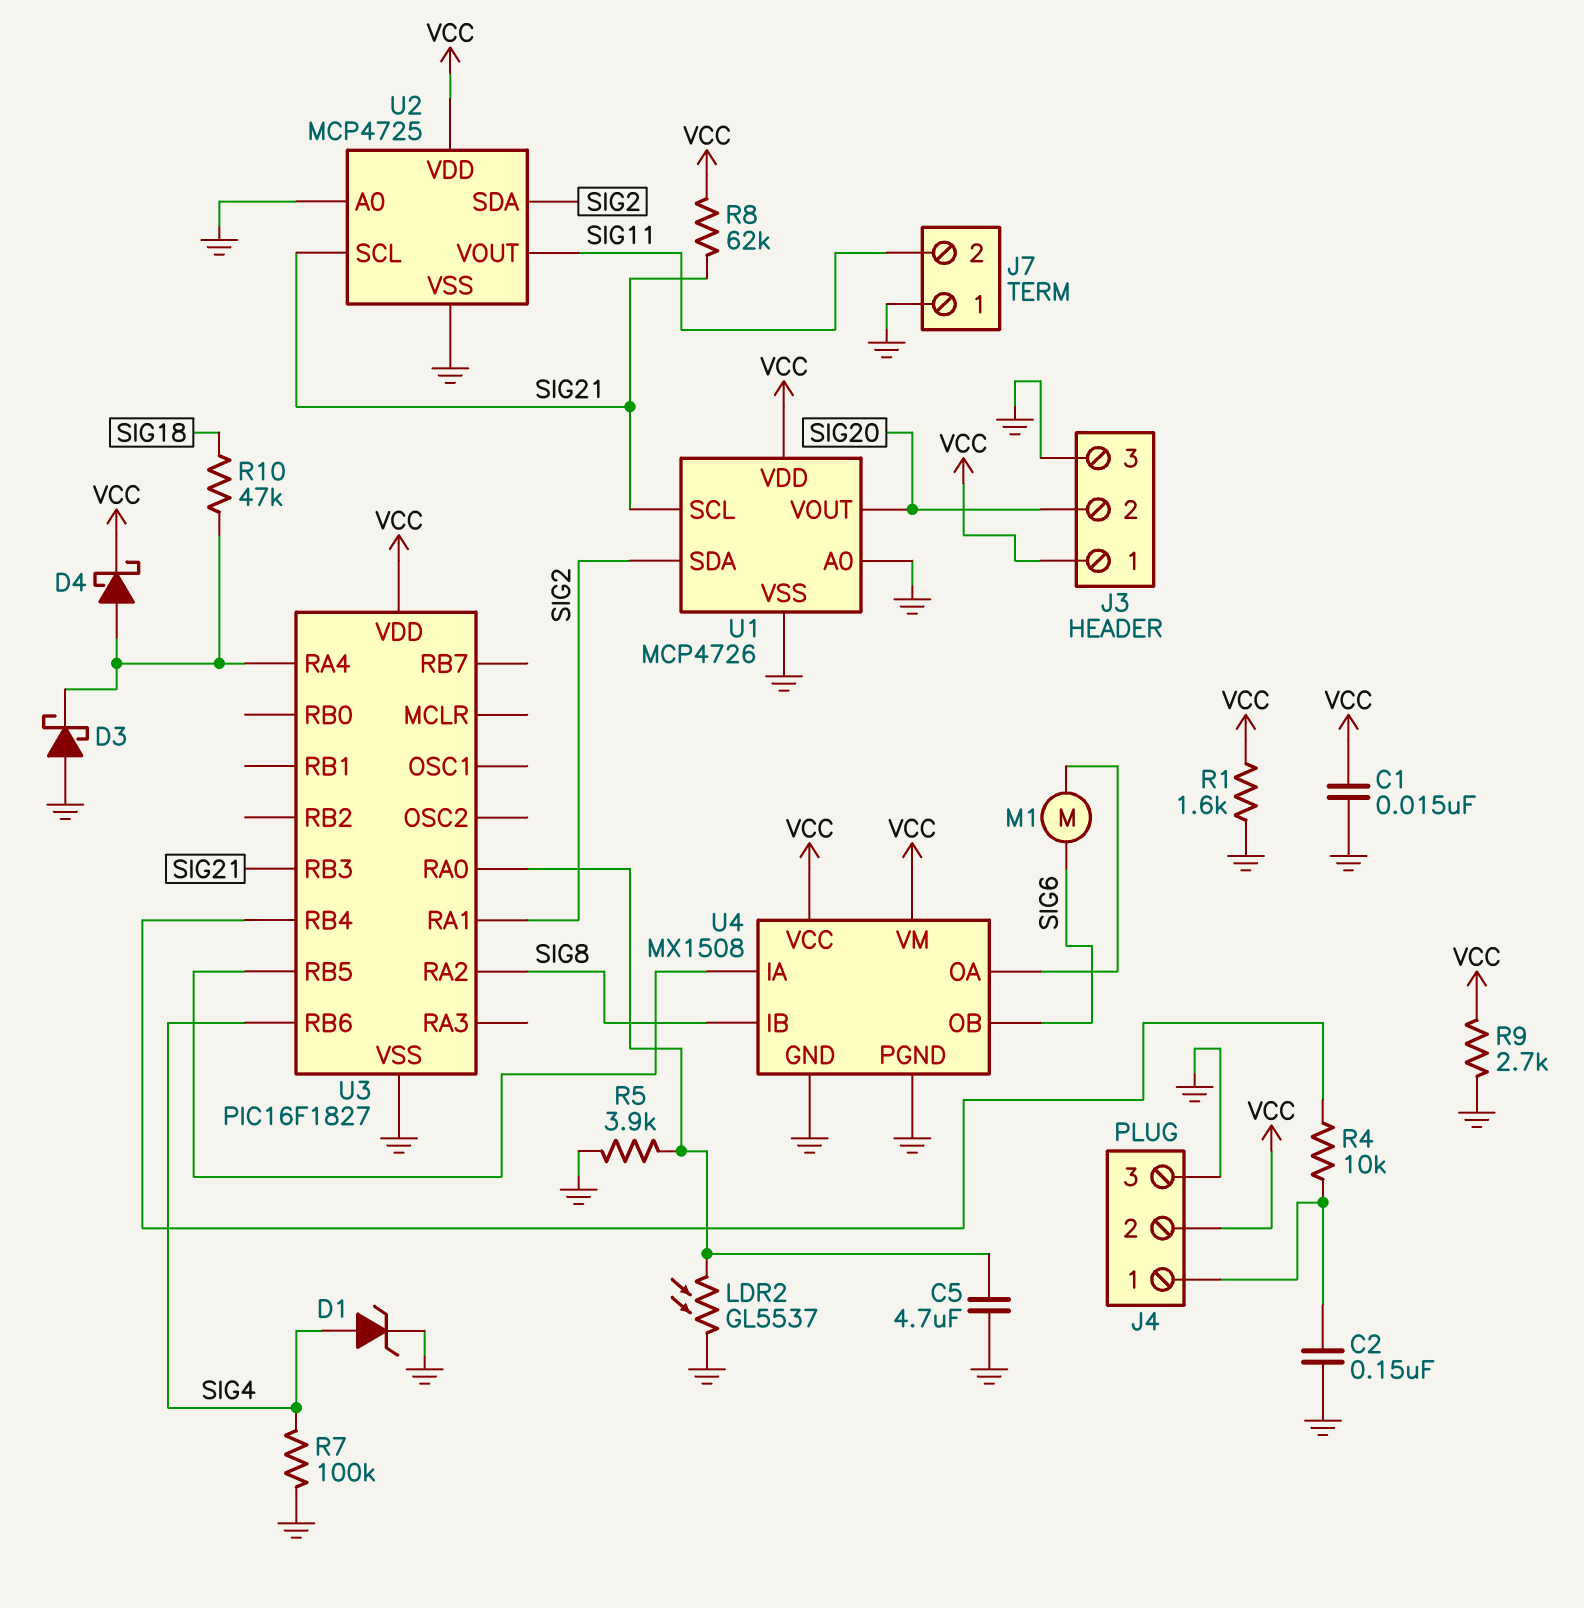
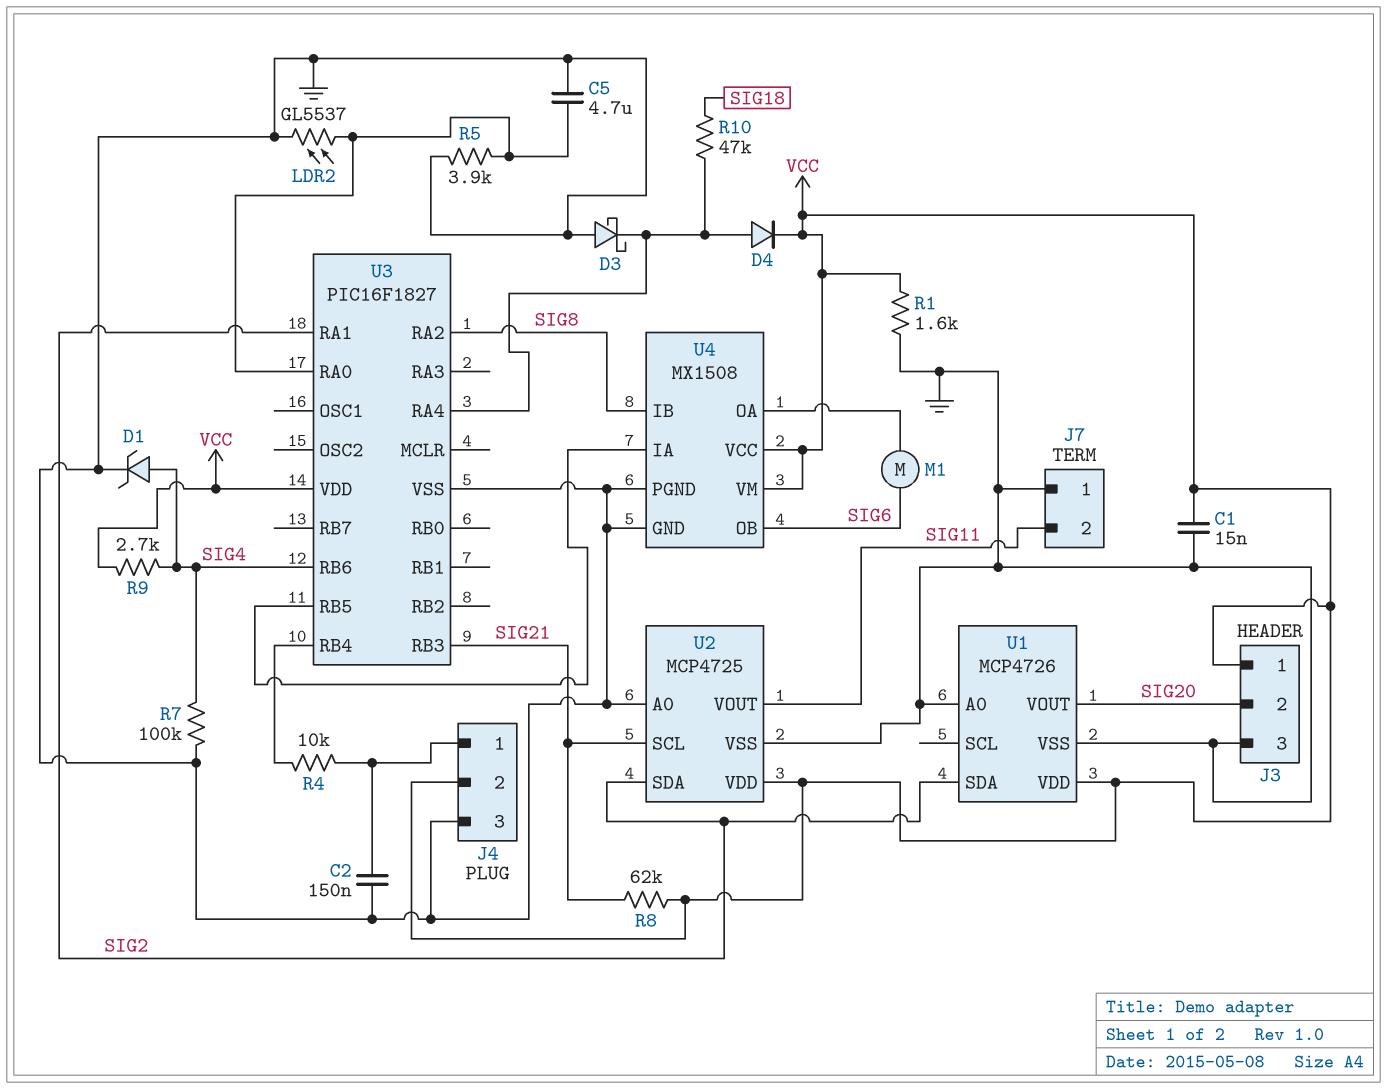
D4: schottky (A U3/RA4, K VCC) -> diode (A U3/RA4, K VCC)
R9: 2.7k (GND, VCC) -> 2.7k (SIG4, VCC)
U1 pin SCL: SIG21 -> none

